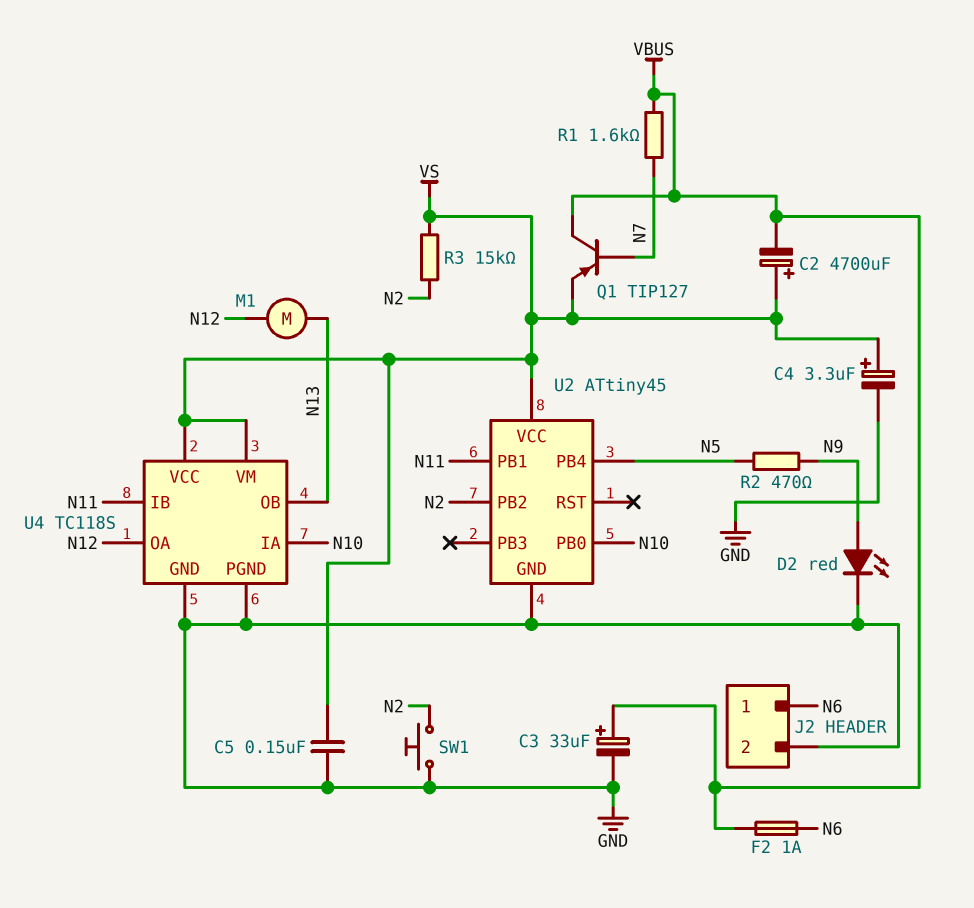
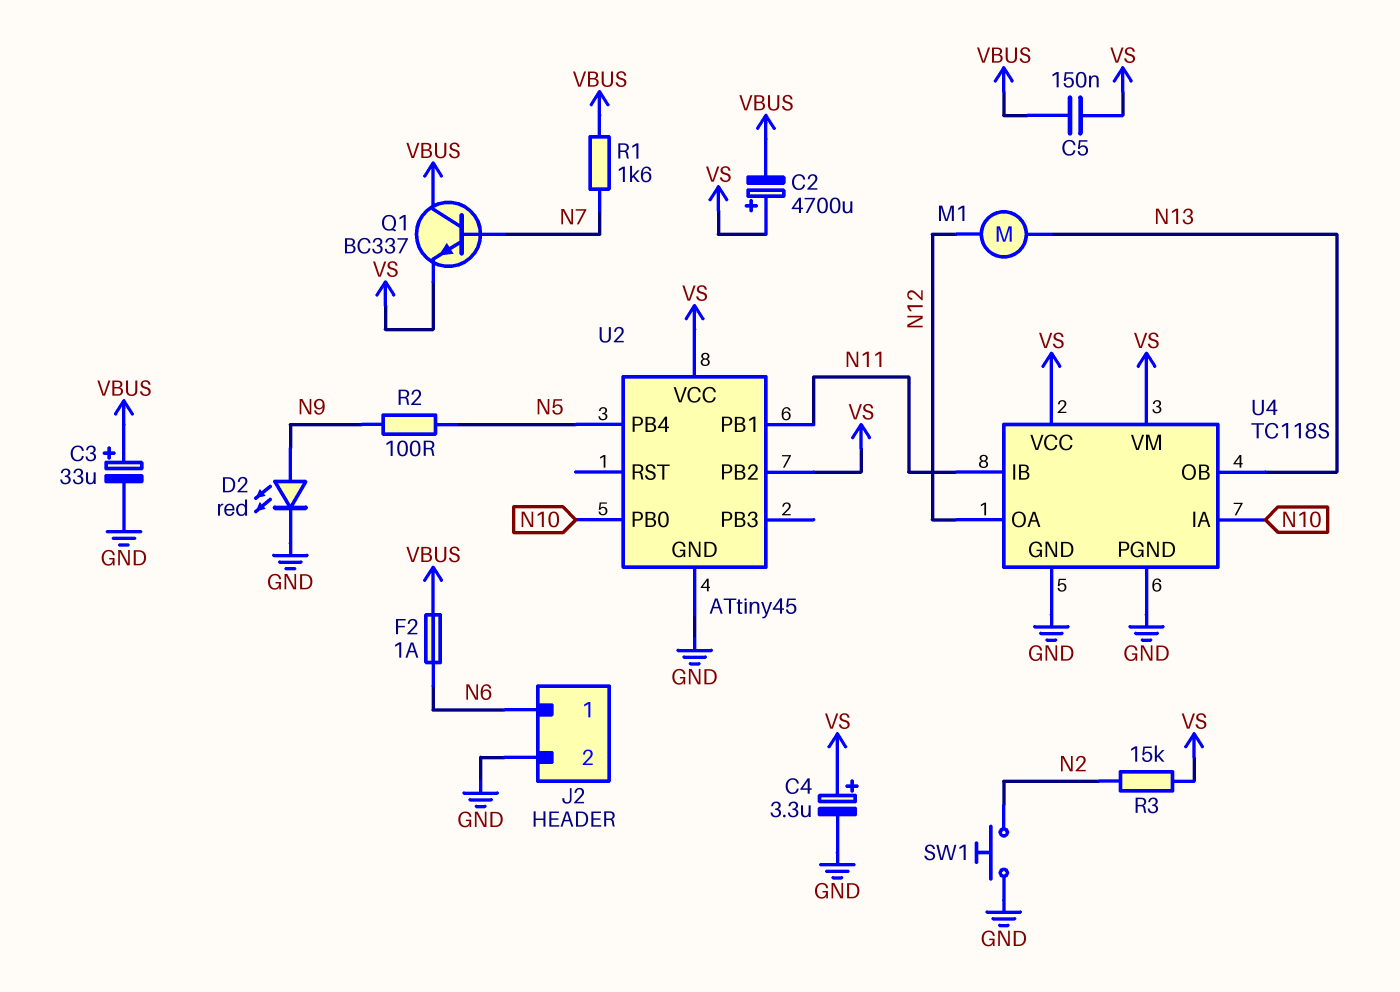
C5: 150nF (GND, VS) -> 150nF (VBUS, VS)
Q1: PNP TIP127 (B N7, C VBUS, E VS) -> NPN BC337 (B N7, C VBUS, E VS)
R2: 470 (N5, N9) -> 100 (N5, N9)
U2 pin PB2: N2 -> VS

